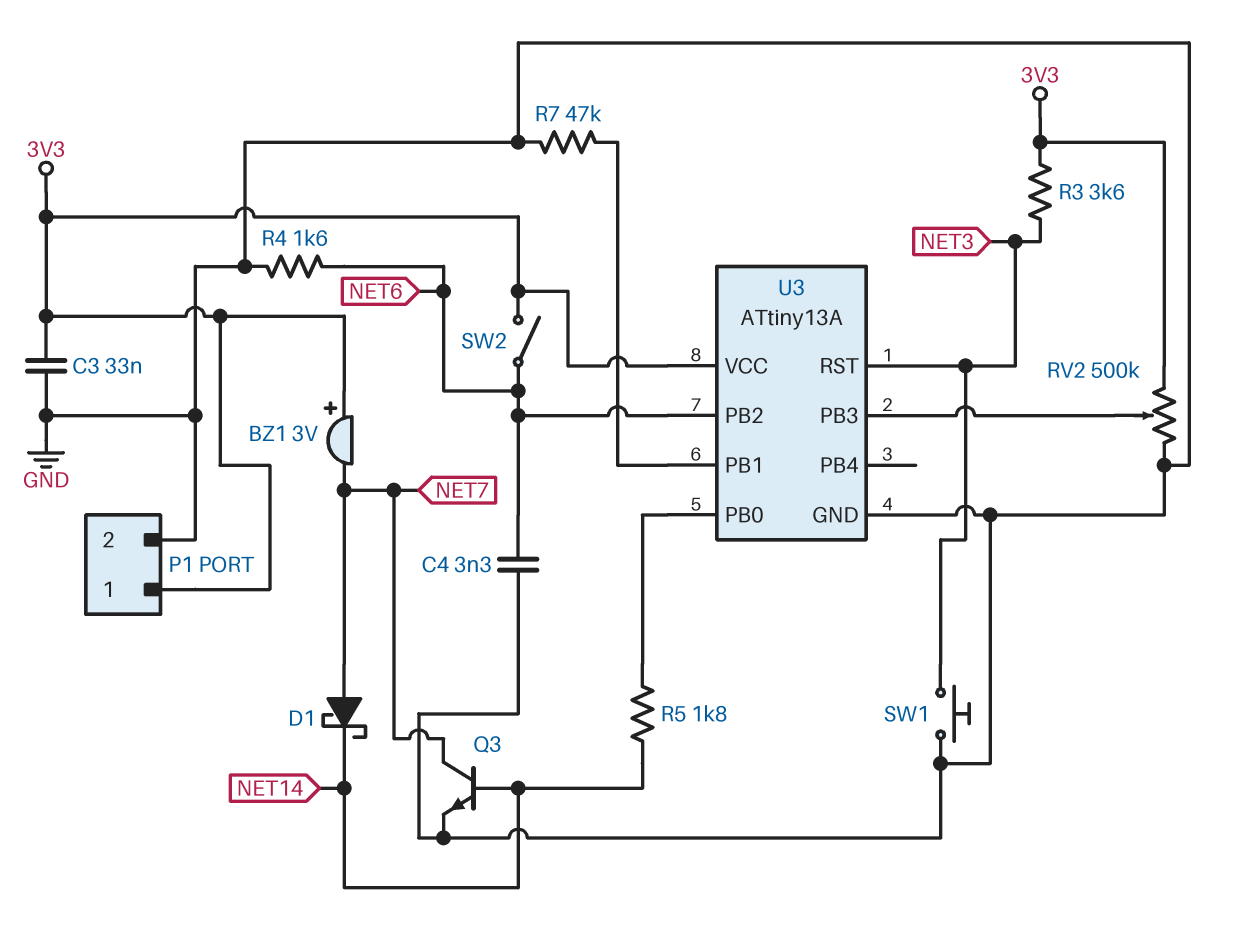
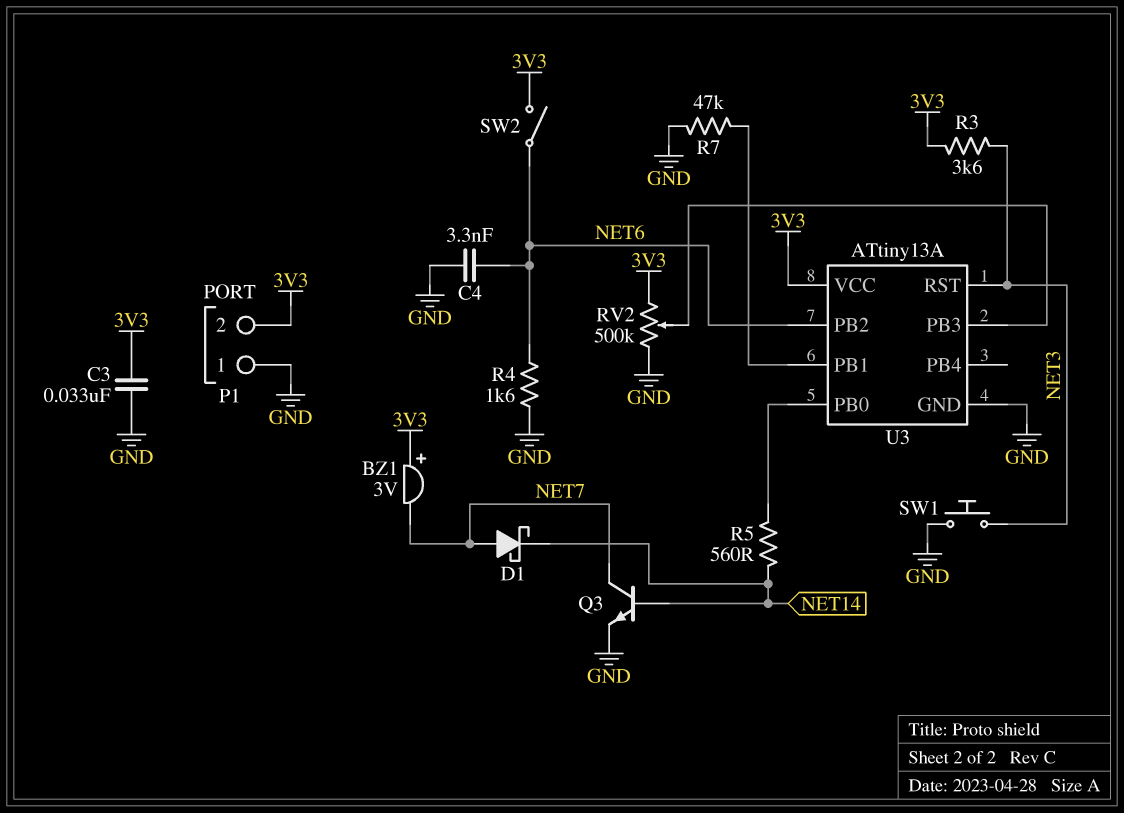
P1 pin 1: 3V3 -> GND
P1 pin 2: GND -> 3V3
R5: 1.8k (NET14, U3/PB0) -> 560 (NET14, U3/PB0)

